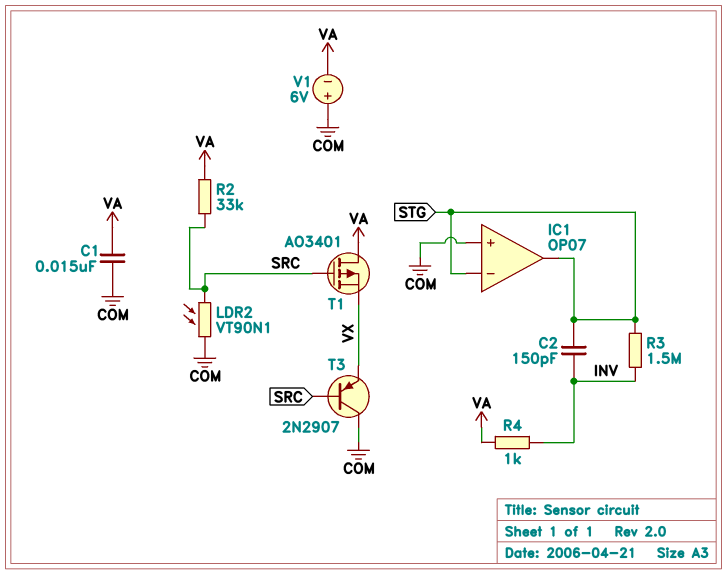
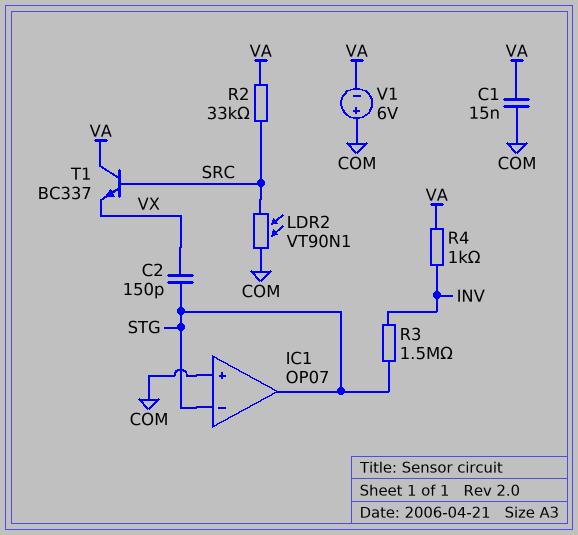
C2: 150pF (INV, STG) -> 150pF (STG, VX)
T1: PMOS AO3401 (G SRC, D VA, S VX) -> NPN BC337 (B SRC, C VA, E VX)
T3: PNP 2N2907 (B SRC, C COM, E VX) -> none

